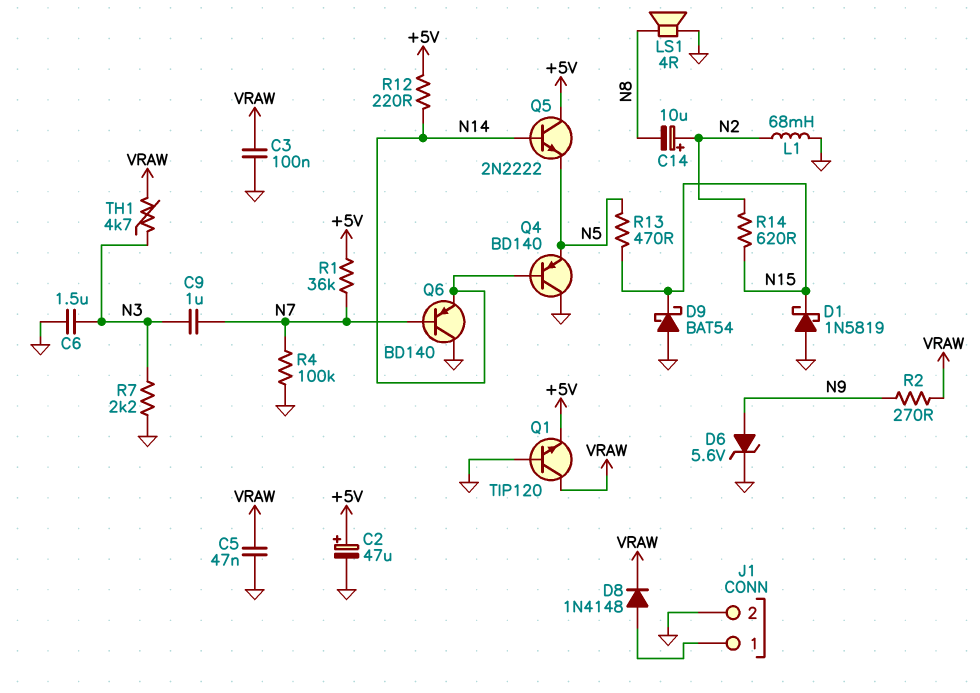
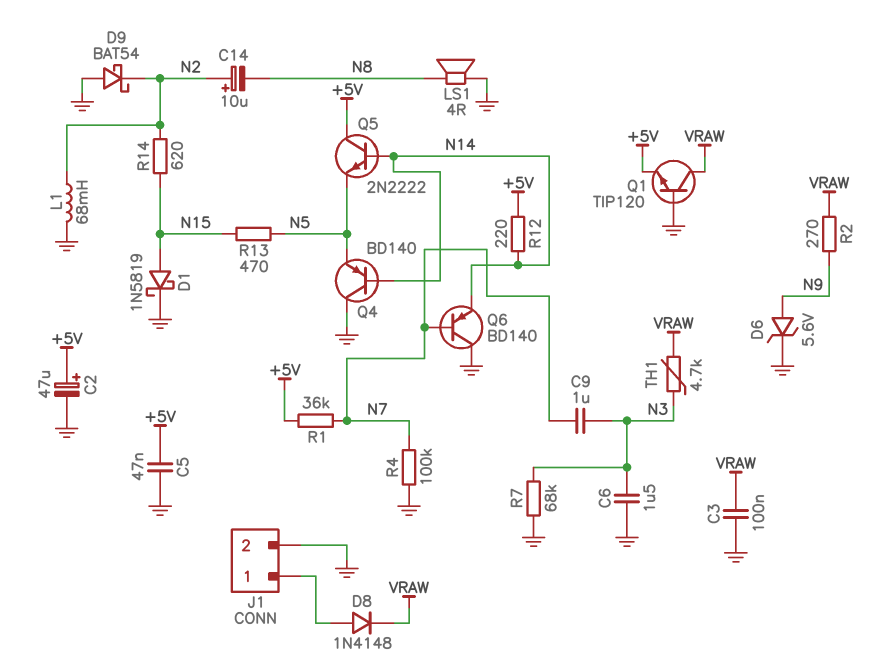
C5: 47nF (GND, VRAW) -> 47nF (+5V, GND)
D1: schottky 1N5819 (A GND, K N15) -> schottky 1N5819 (A N15, K GND)
D9: schottky BAT54 (A GND, K N15) -> schottky BAT54 (A GND, K N2)
R7: 2.2k (GND, N3) -> 68k (GND, N3)

